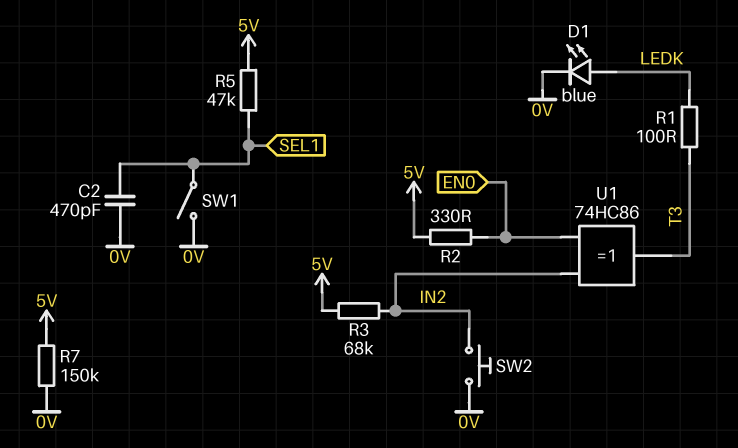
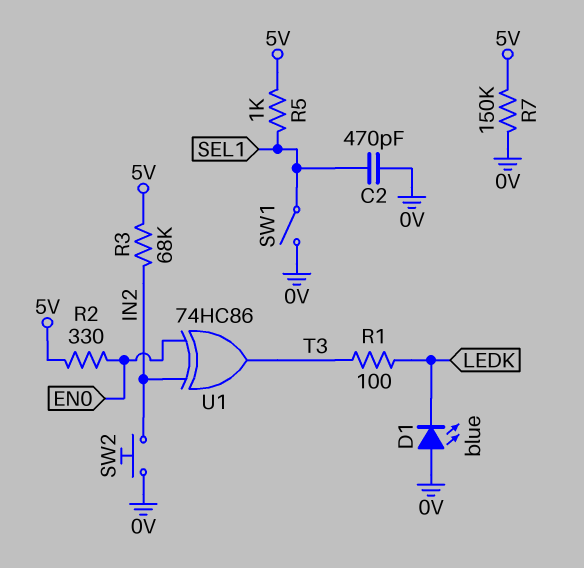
D1: LED blue (A LEDK, K 0V) -> LED blue (A 0V, K LEDK)
R5: 47k (5V, SEL1) -> 1k (5V, SEL1)

